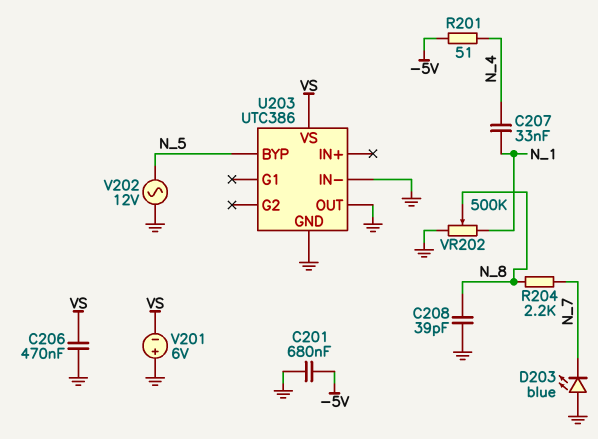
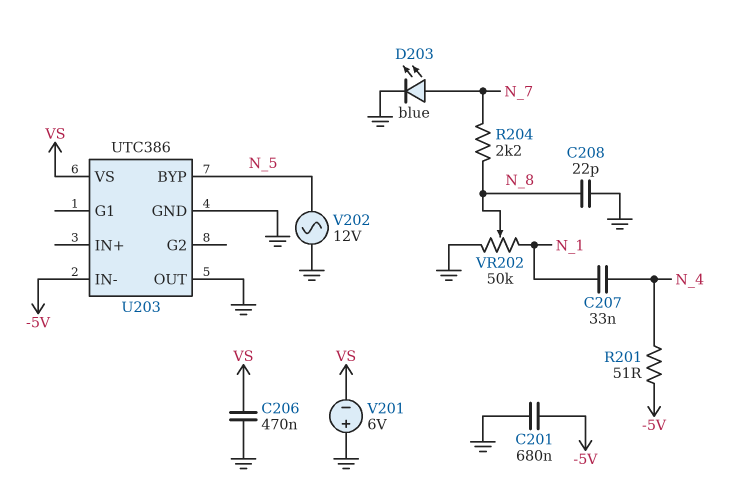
C208: 39pF (GND, N_8) -> 22pF (GND, N_8)
D203: LED blue (A GND, K N_7) -> LED blue (A N_7, K GND)
U203 pin IN-: GND -> -5V
VR202: 500k (GND, N_1, wiper N_8) -> 50k (GND, N_1, wiper N_8)

